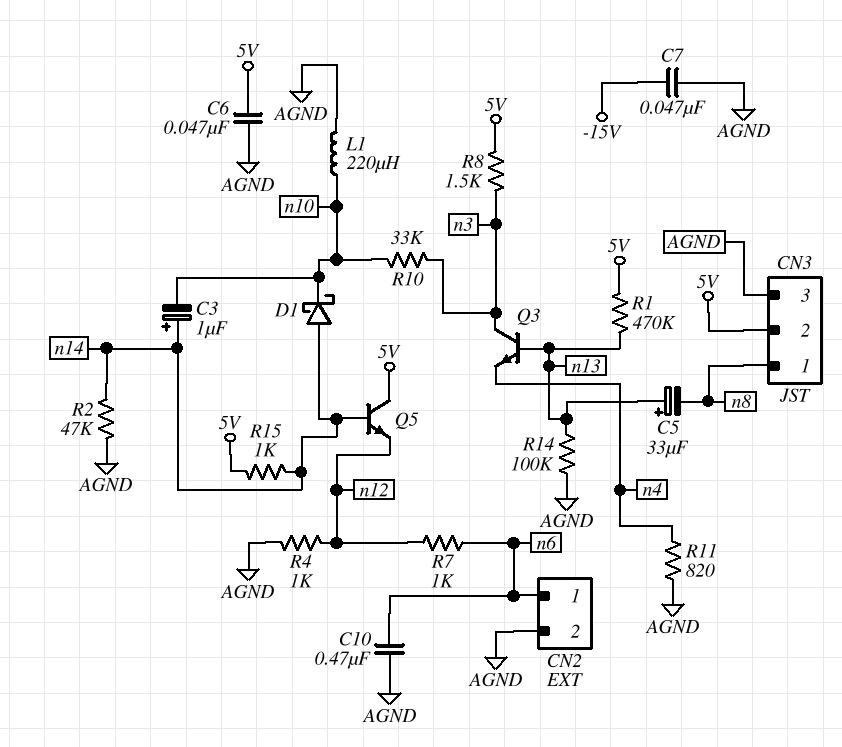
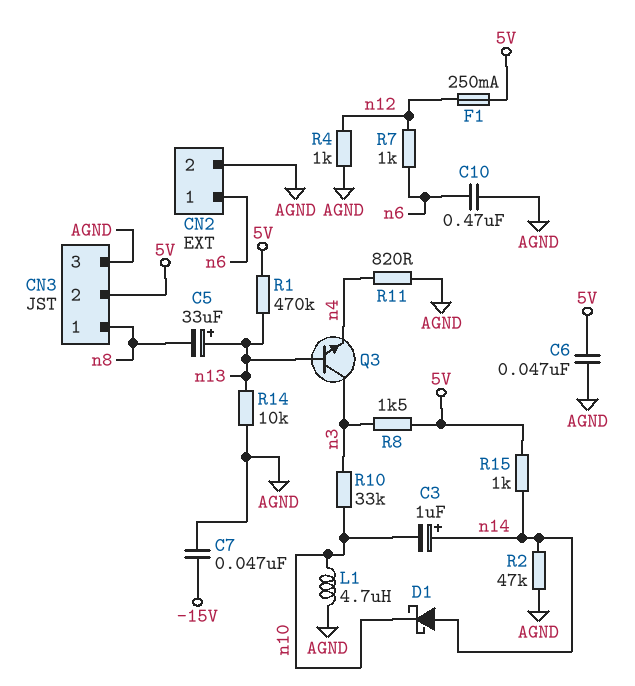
F1: none -> 250mA (5V, n12)
L1: 220uH (AGND, n10) -> 4.7uH (AGND, n10)
Q5: NPN (B n14, C 5V, E n12) -> none
R14: 100k (AGND, n13) -> 10k (AGND, n13)

